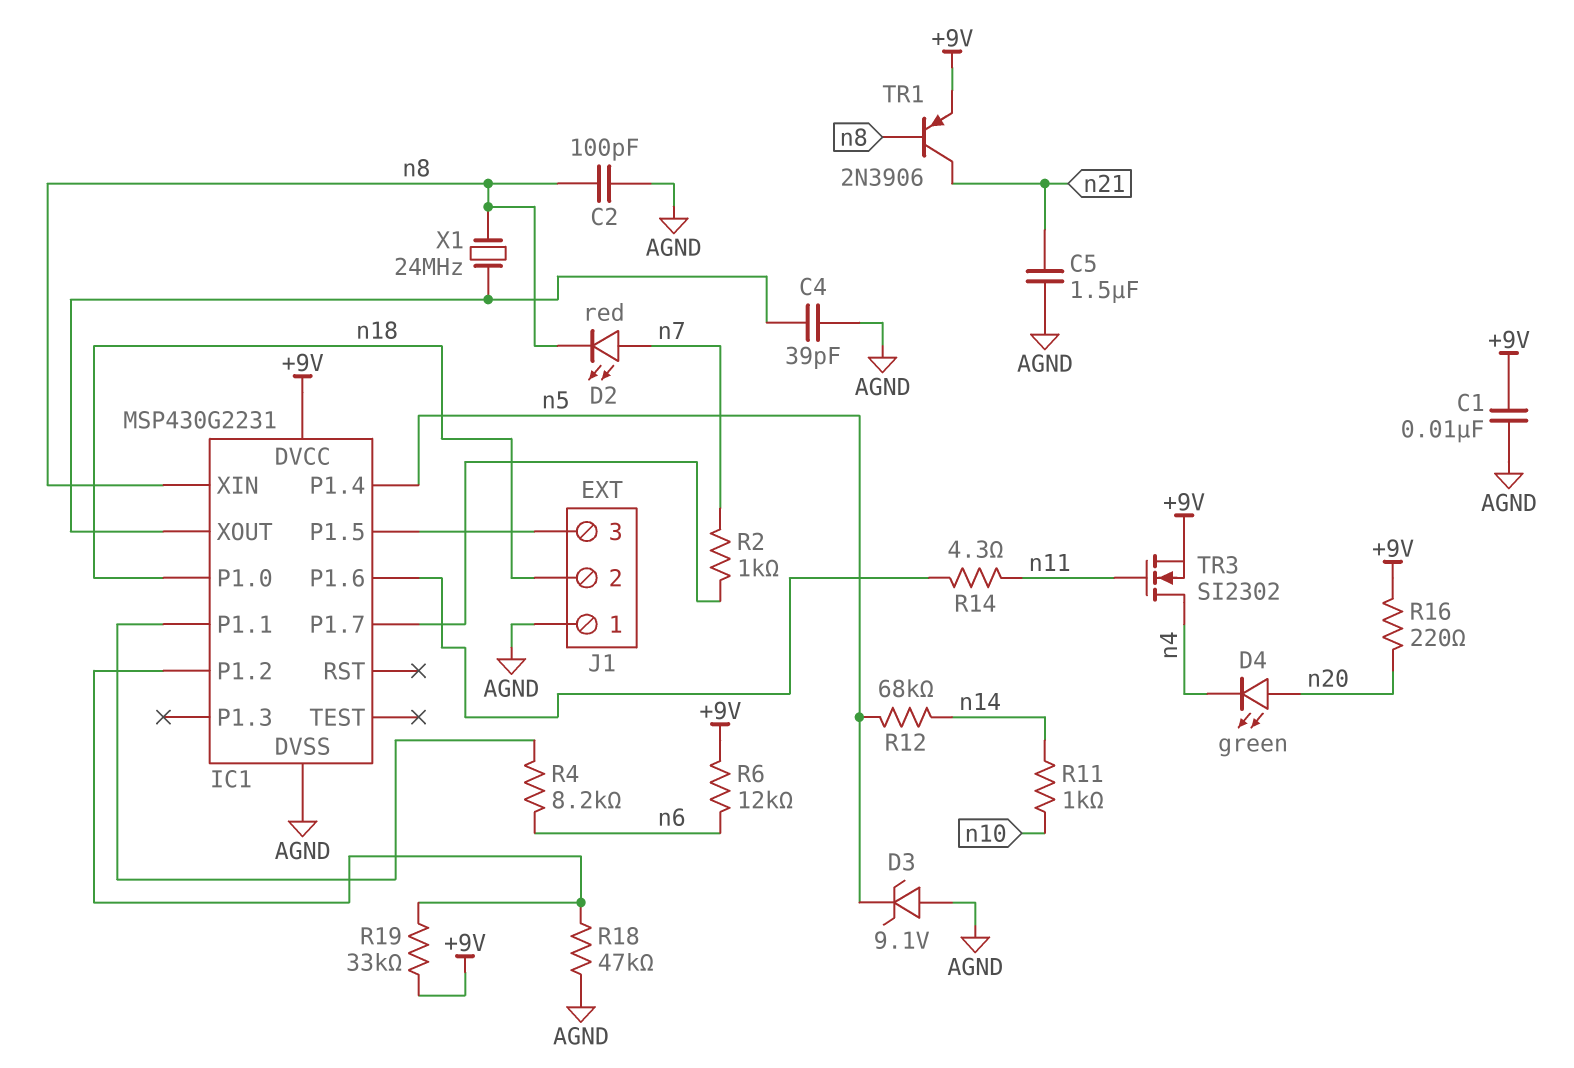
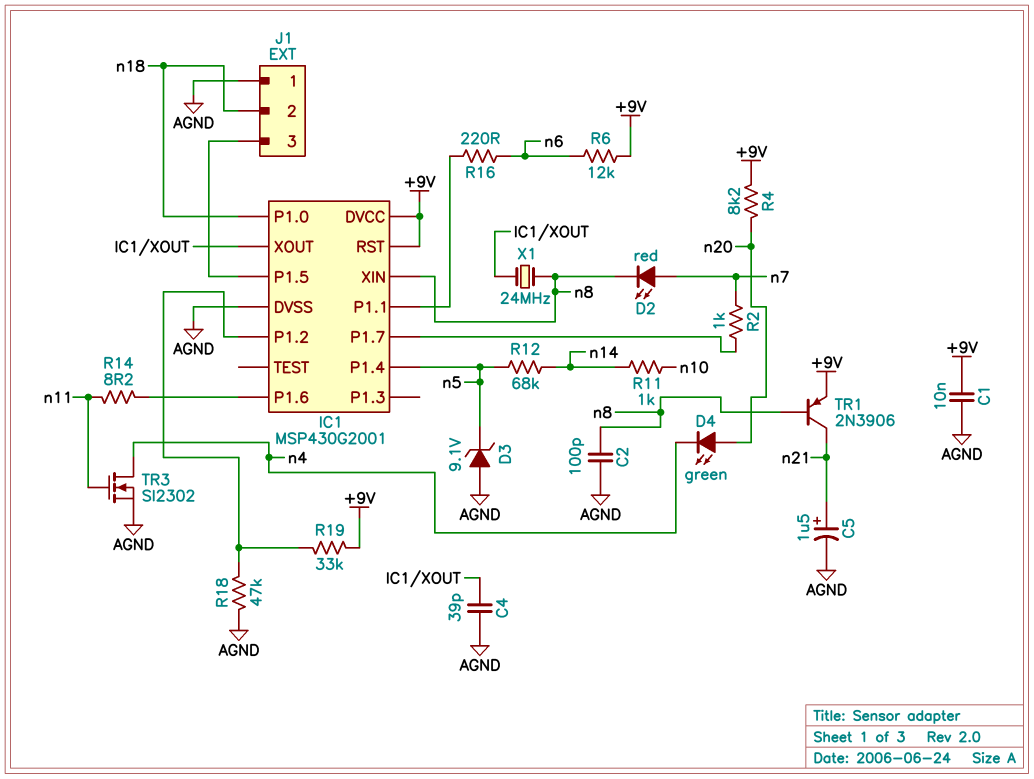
C5: 1.5uF (AGND, n21) -> 1.5uF (plus n21, minus AGND)
IC1: MSP430G2231 -> MSP430G2001
IC1 pin RST: none -> +9V
R4: 8.2k (IC1/P1.1, n6) -> 8.2k (+9V, n20)
R14: 4.3 (IC1/P1.6, n11) -> 8.2 (IC1/P1.6, n11)
R16: 220 (+9V, n20) -> 220 (IC1/P1.1, n6)
TR3: NMOS SI2302 (G n11, D n4, S +9V) -> NMOS SI2302 (G n11, D n4, S AGND)

